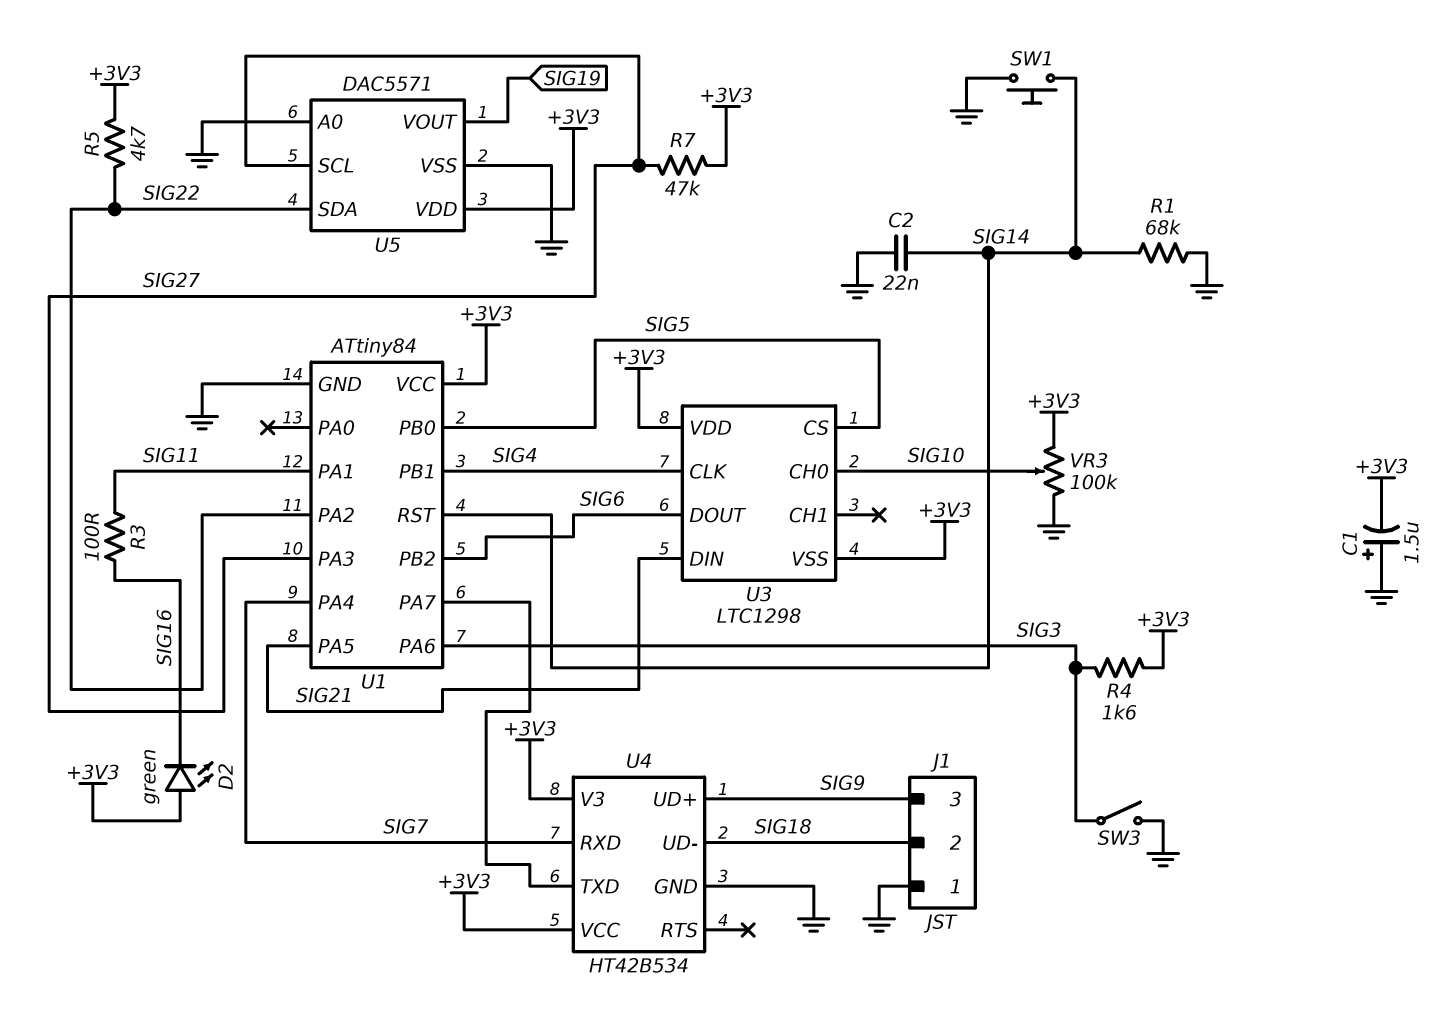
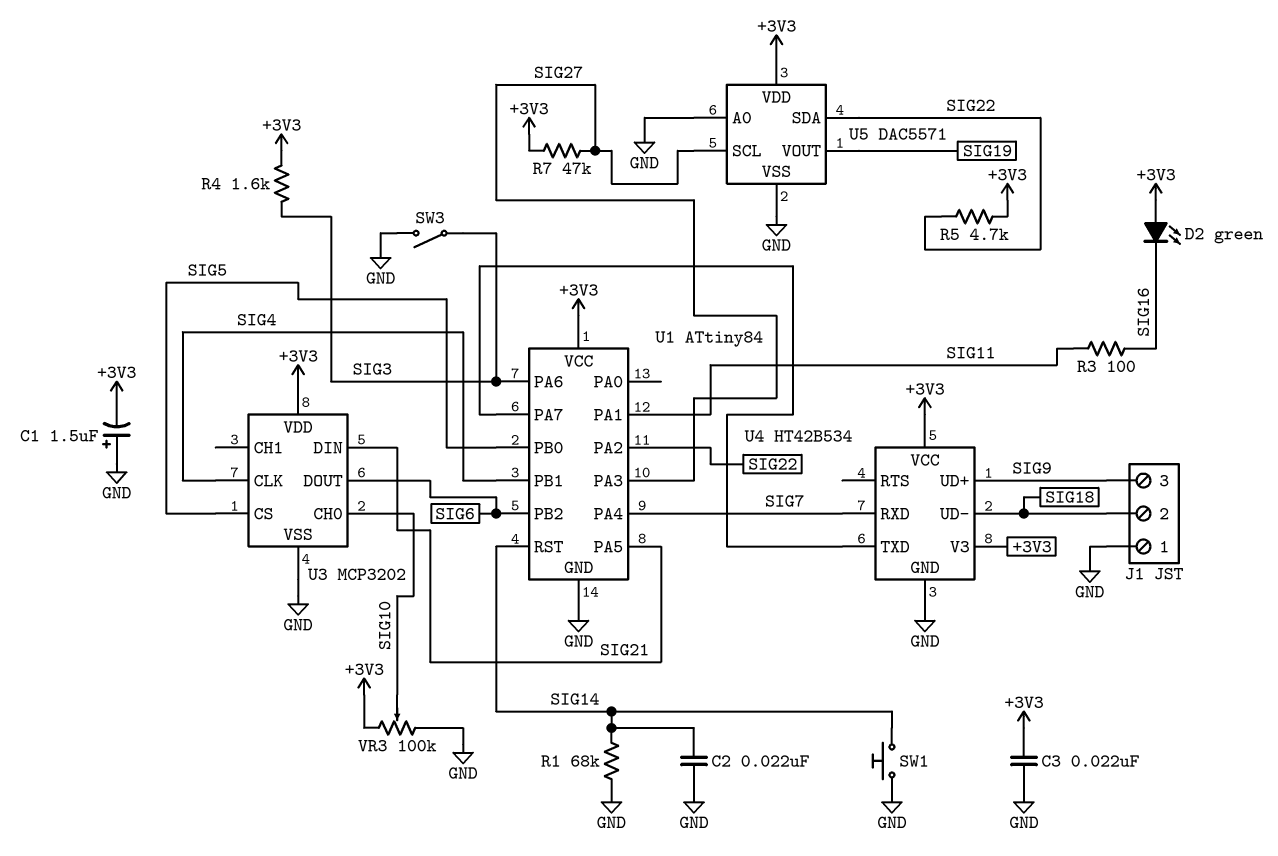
C3: none -> 22nF (+3V3, GND)
U3: LTC1298 -> MCP3202
U3 pin VSS: +3V3 -> GND

